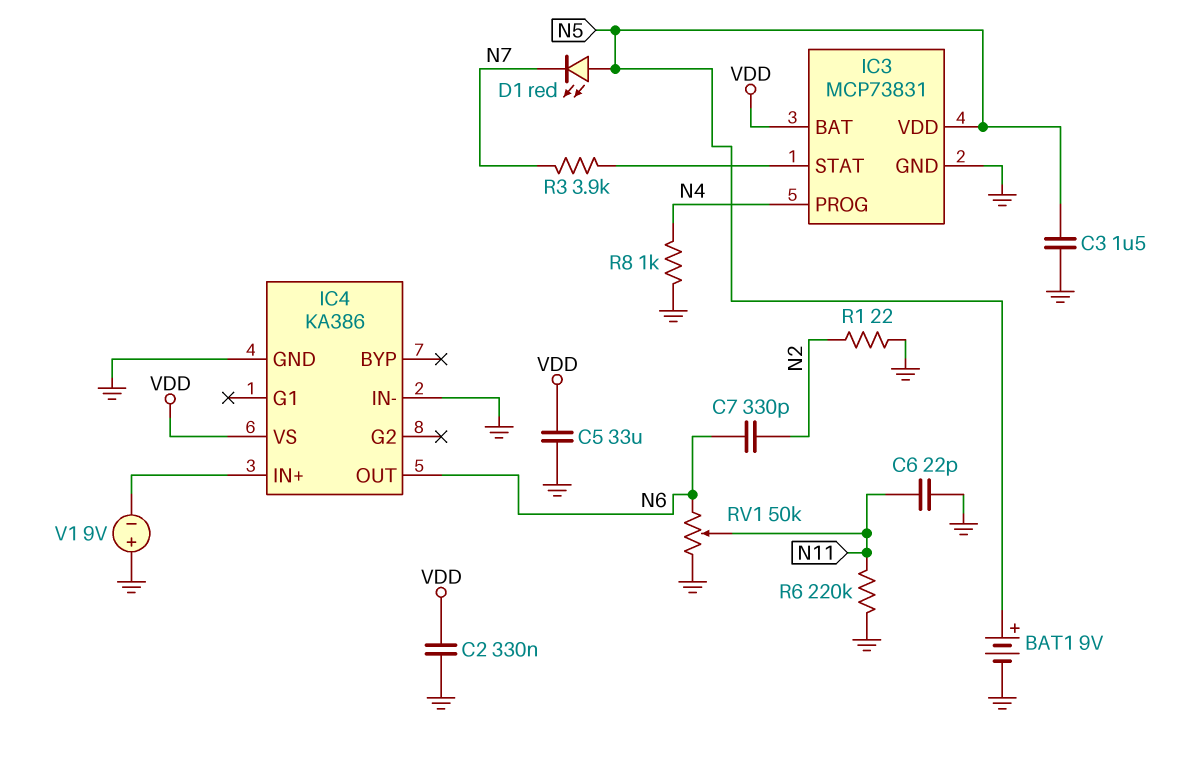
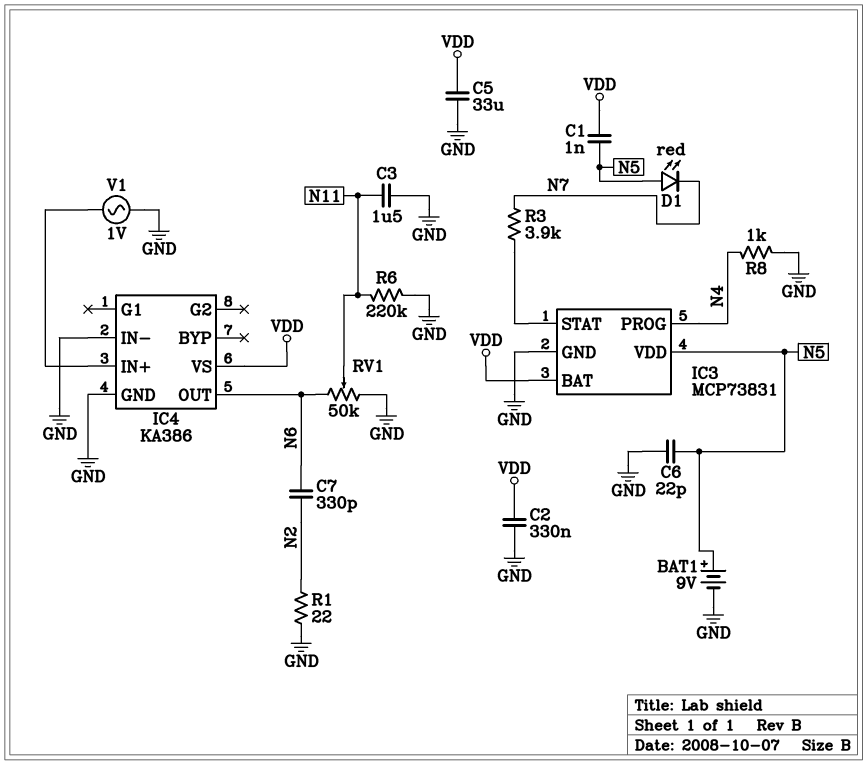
C1: none -> 1nF (N5, VDD)
C3: 1.5uF (GND, N5) -> 1.5uF (GND, N11)
C6: 22pF (GND, N11) -> 22pF (GND, N5)
V1: 9V (plus GND, minus IC4/IN+) -> AC 1V (GND, IC4/IN+)

